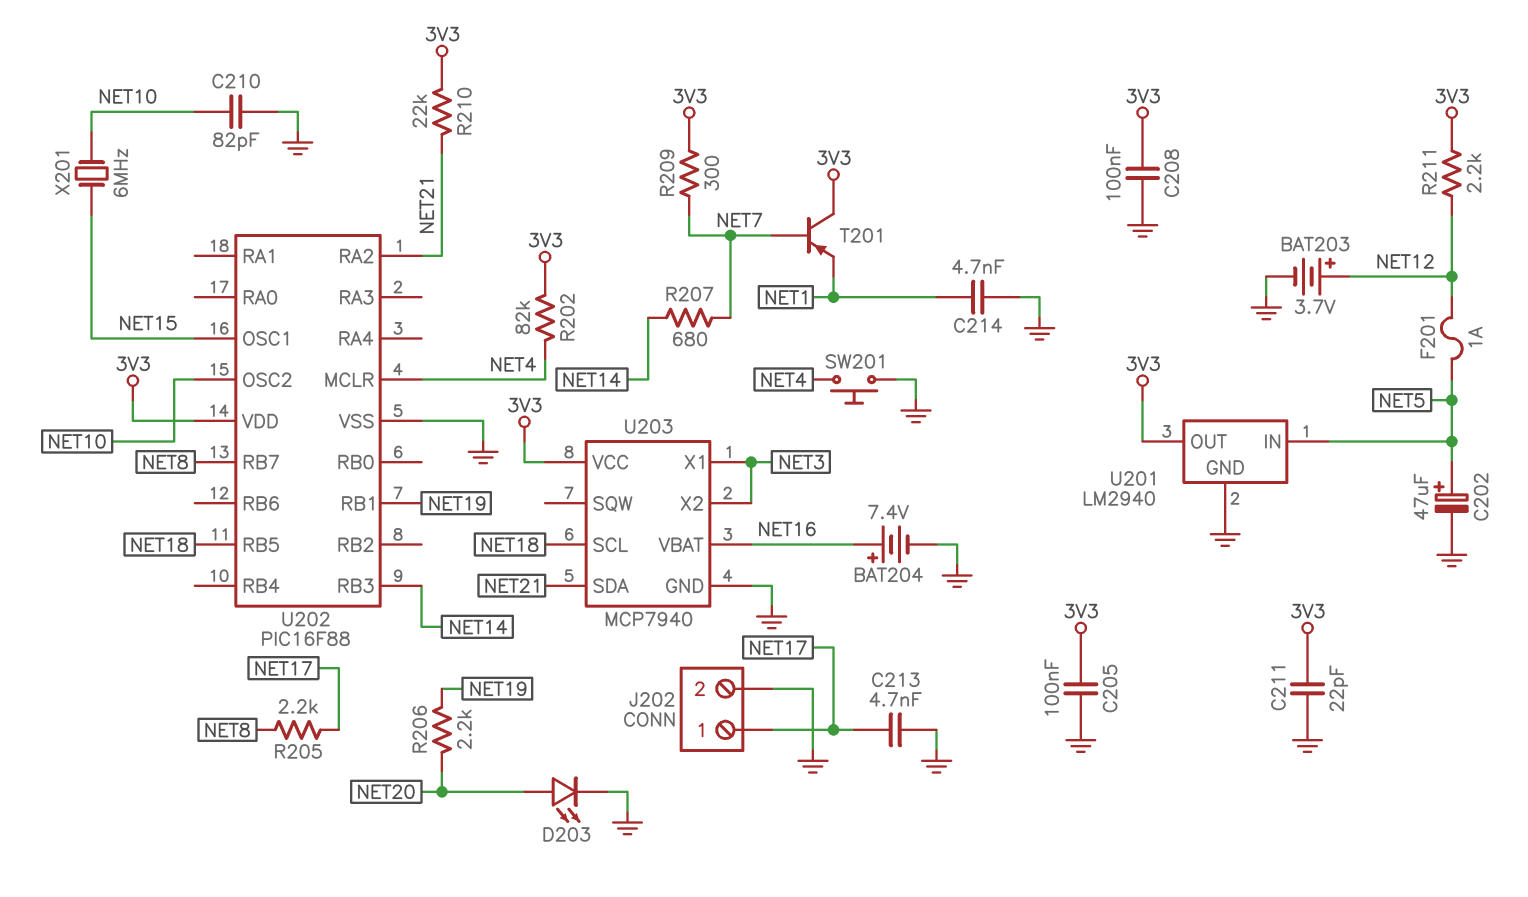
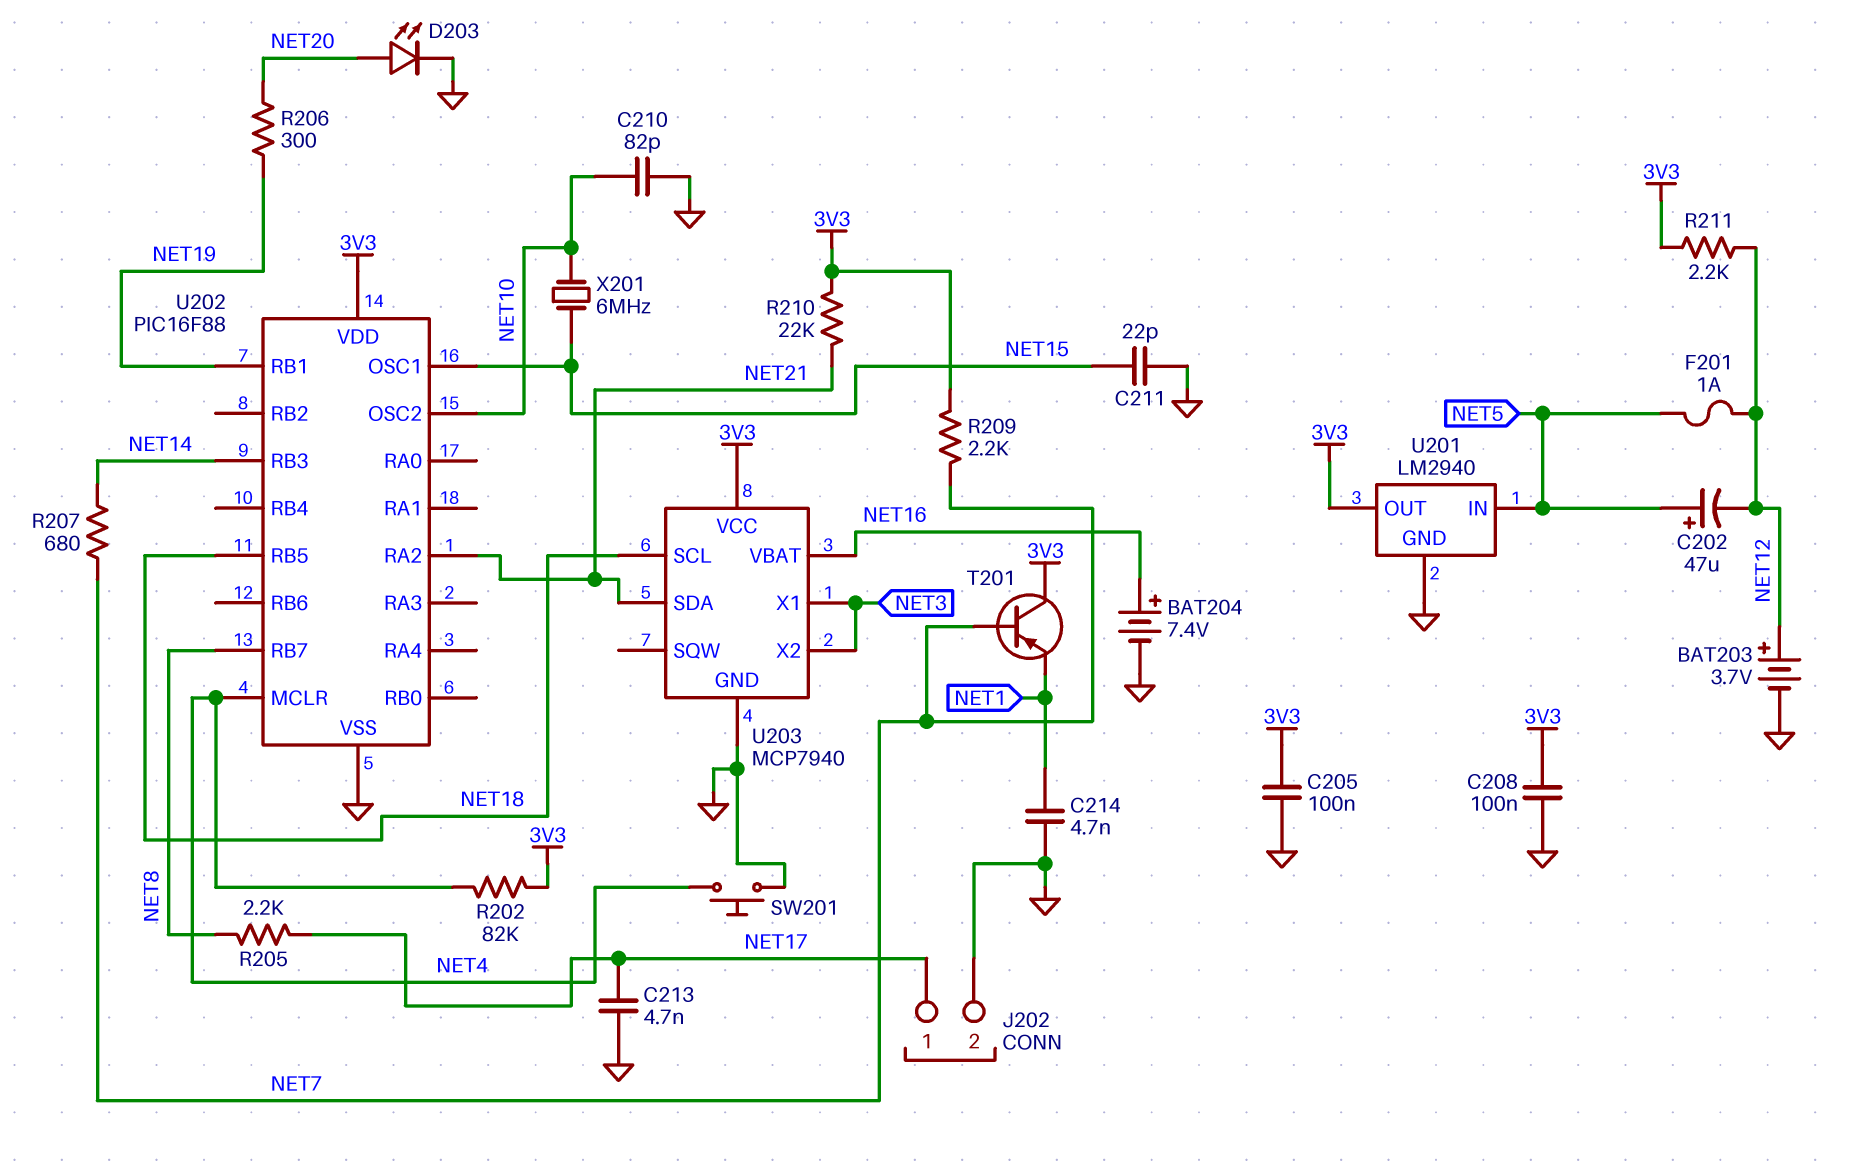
C202: 47uF (plus NET5, minus GND) -> 47uF (plus NET5, minus NET12)
C211: 22pF (3V3, GND) -> 22pF (GND, NET15)
R206: 2.2k (NET19, NET20) -> 300 (NET19, NET20)
R209: 300 (3V3, NET7) -> 2.2k (3V3, NET7)

